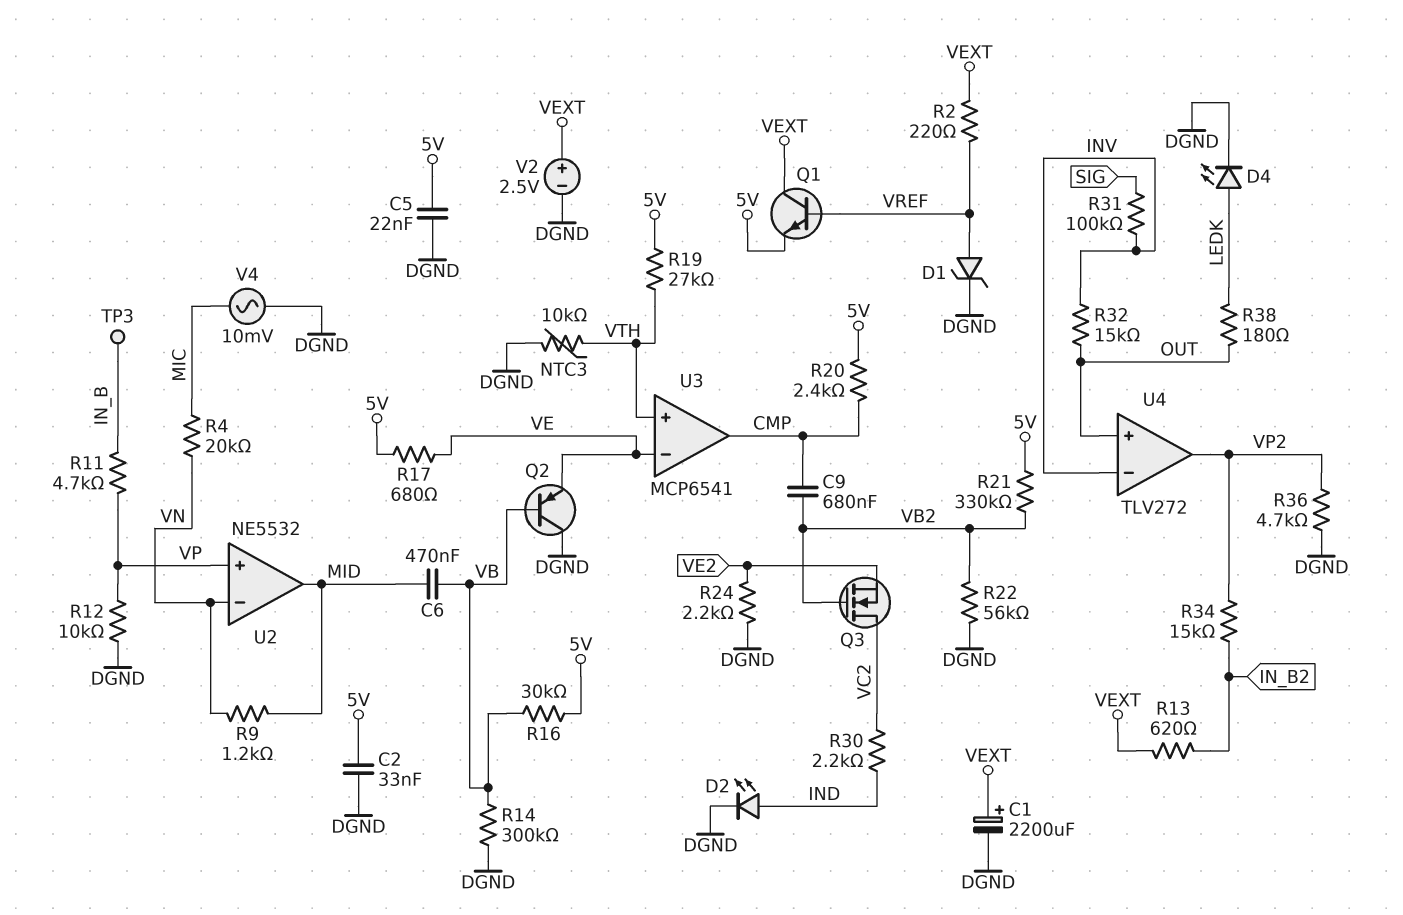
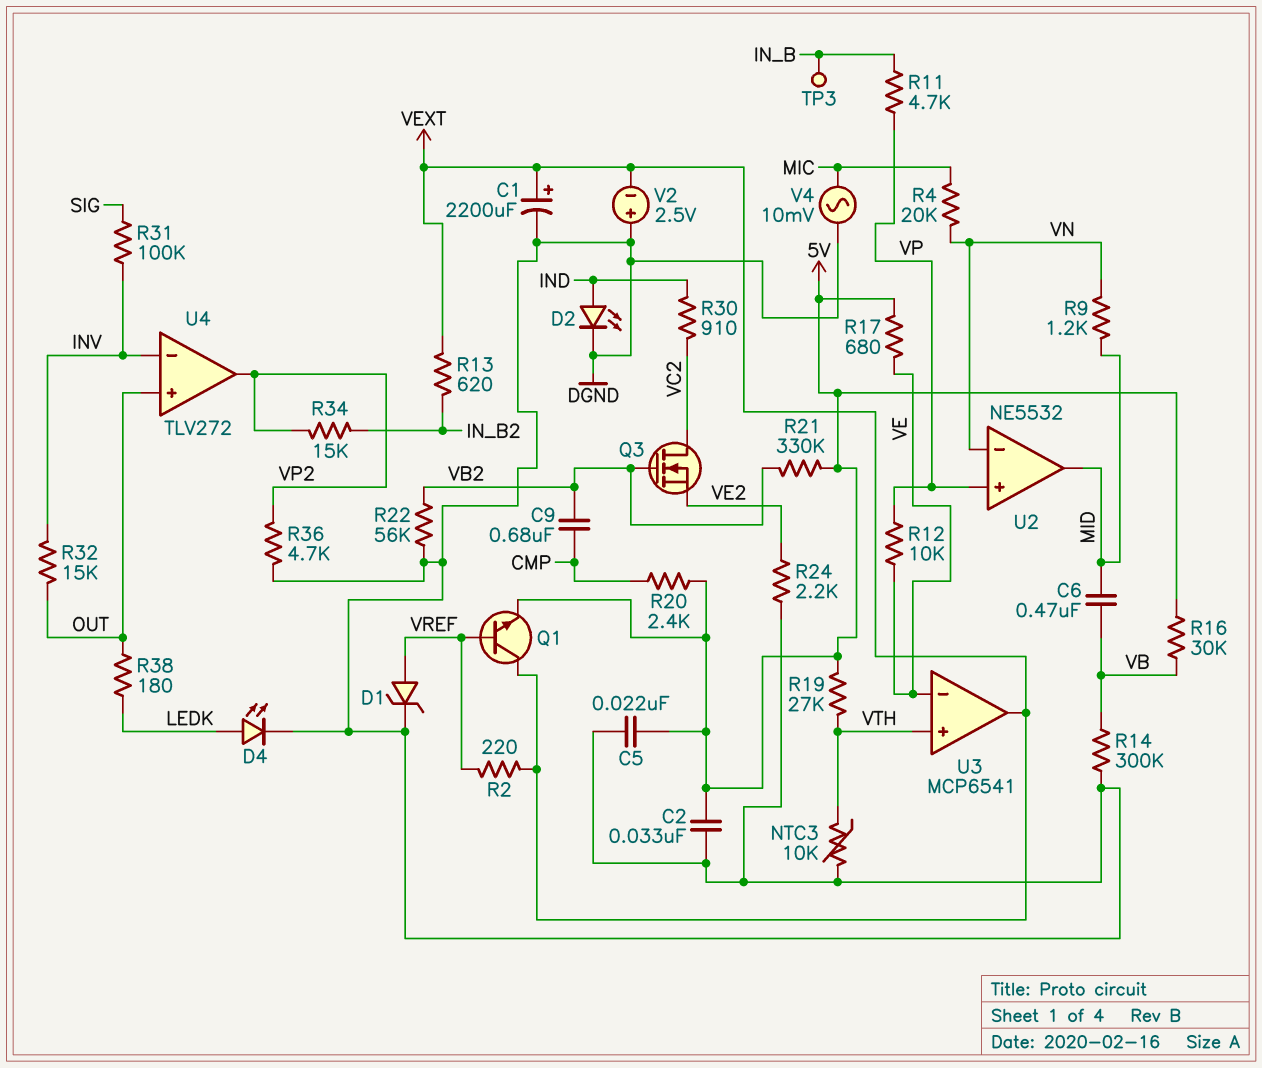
Q2: PNP (B VB, C DGND, E VE) -> none
R12: 10k (DGND, VP) -> 10k (VE, VP)
R30: 2.2k (IND, VC2) -> 910 (IND, VC2)
U3 pin out: CMP -> VEXT
V2: 2.5V (plus VEXT, minus DGND) -> 2.5V (plus DGND, minus VEXT)

